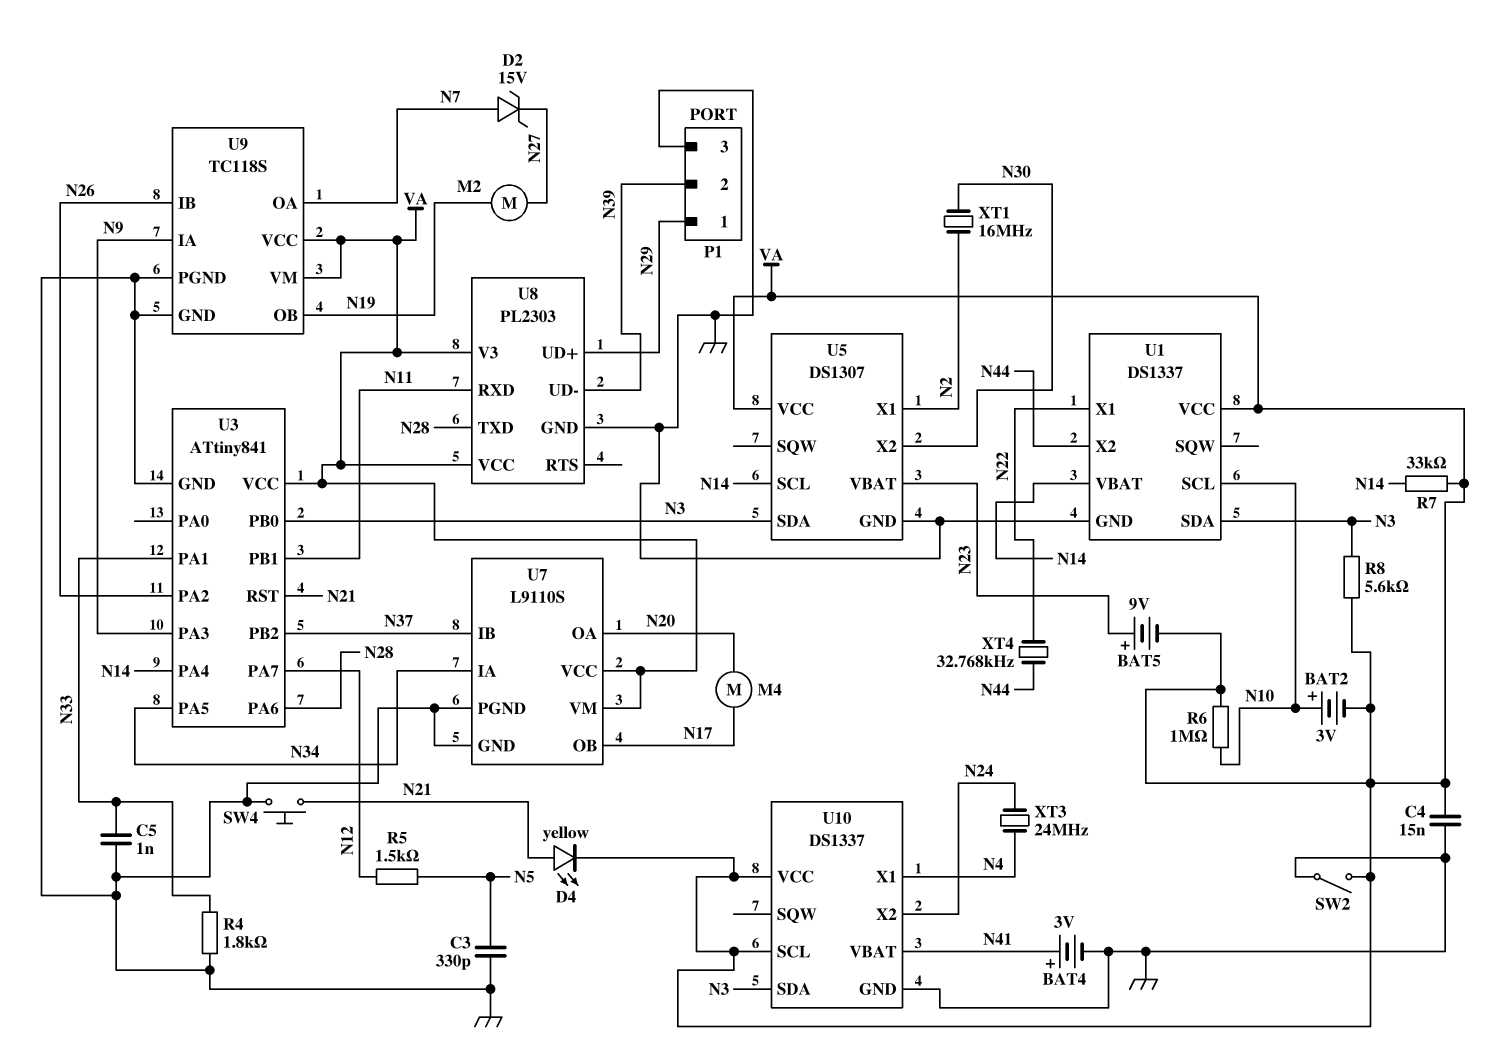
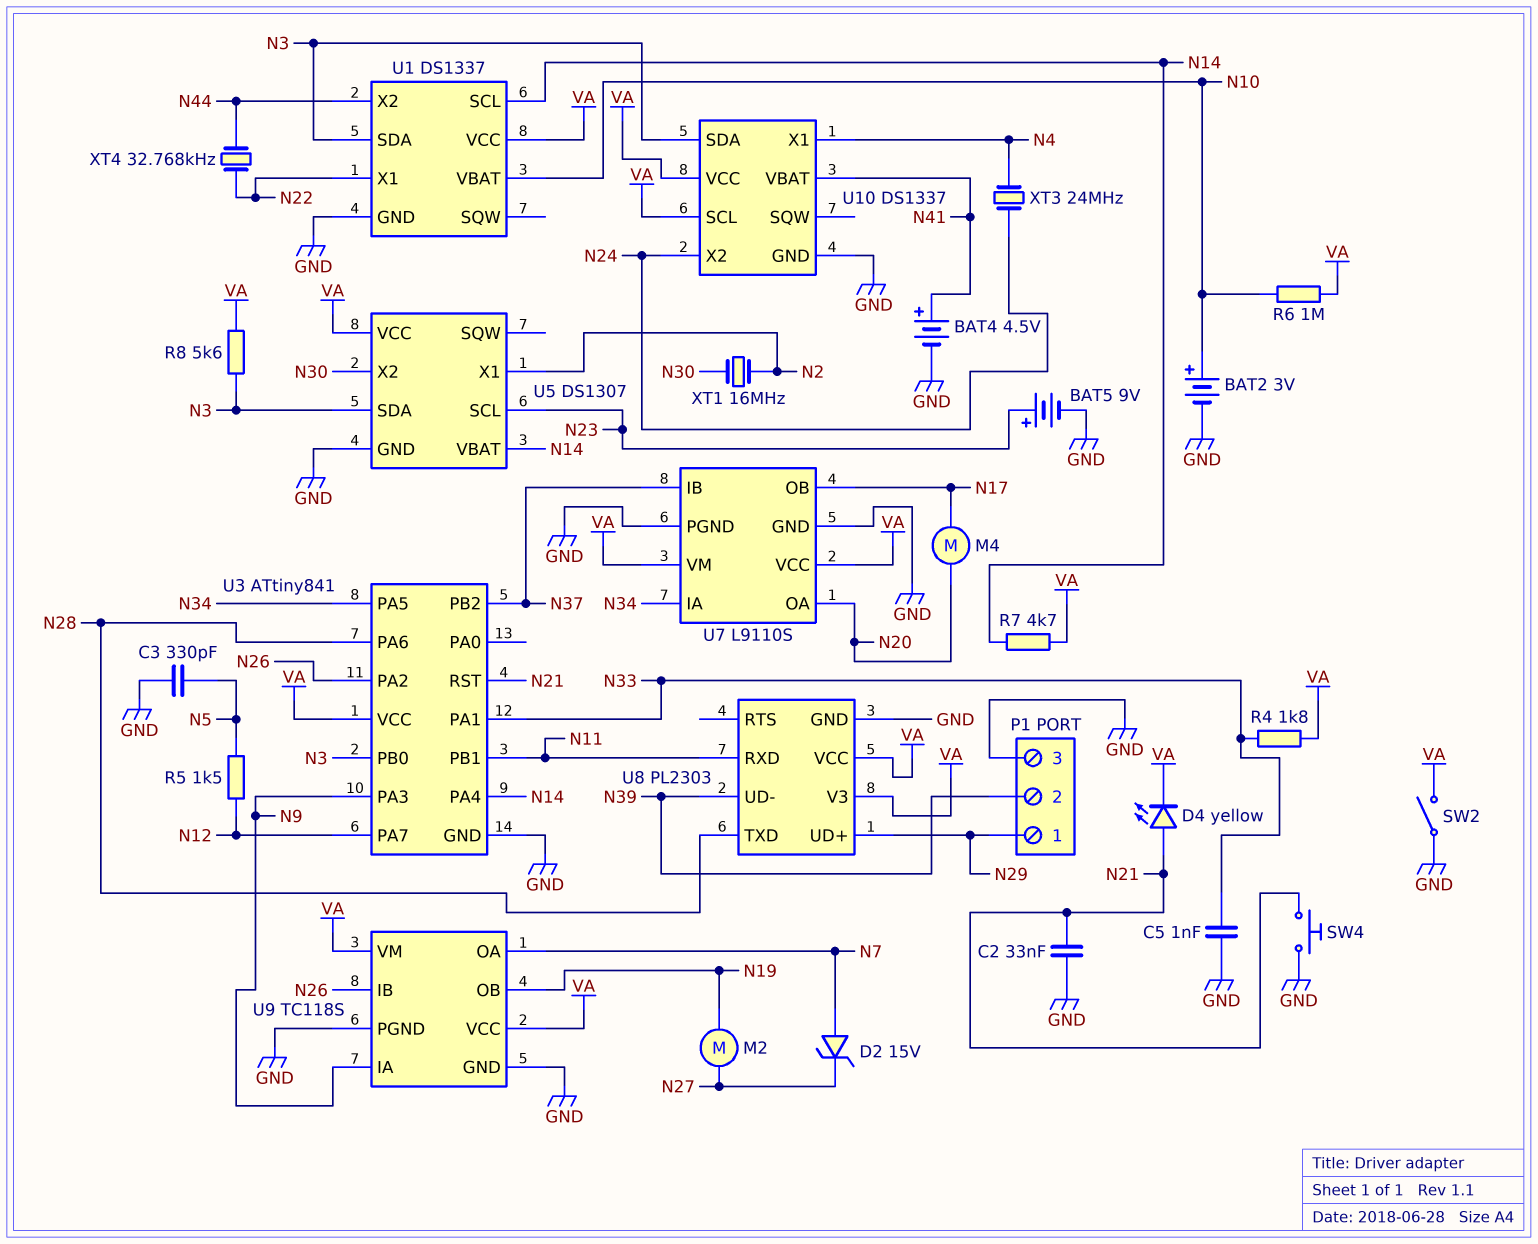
BAT2: 3V (plus N10, minus VA) -> 3V (plus N10, minus GND)
BAT4: 3V (plus N41, minus GND) -> 4.5V (plus N41, minus GND)
BAT5: 9V (plus N23, minus VA) -> 9V (plus N23, minus GND)
C2: none -> 33nF (GND, N21)
C4: 15nF (GND, VA) -> none
R4: 1.8k (GND, N33) -> 1.8k (N33, VA)
R7: 33k (N14, VA) -> 4.7k (N14, VA)
U1 pin SCL: N10 -> N14
U1 pin VBAT: N14 -> N10
U5 pin SCL: N14 -> N23
U5 pin VBAT: N23 -> N14

